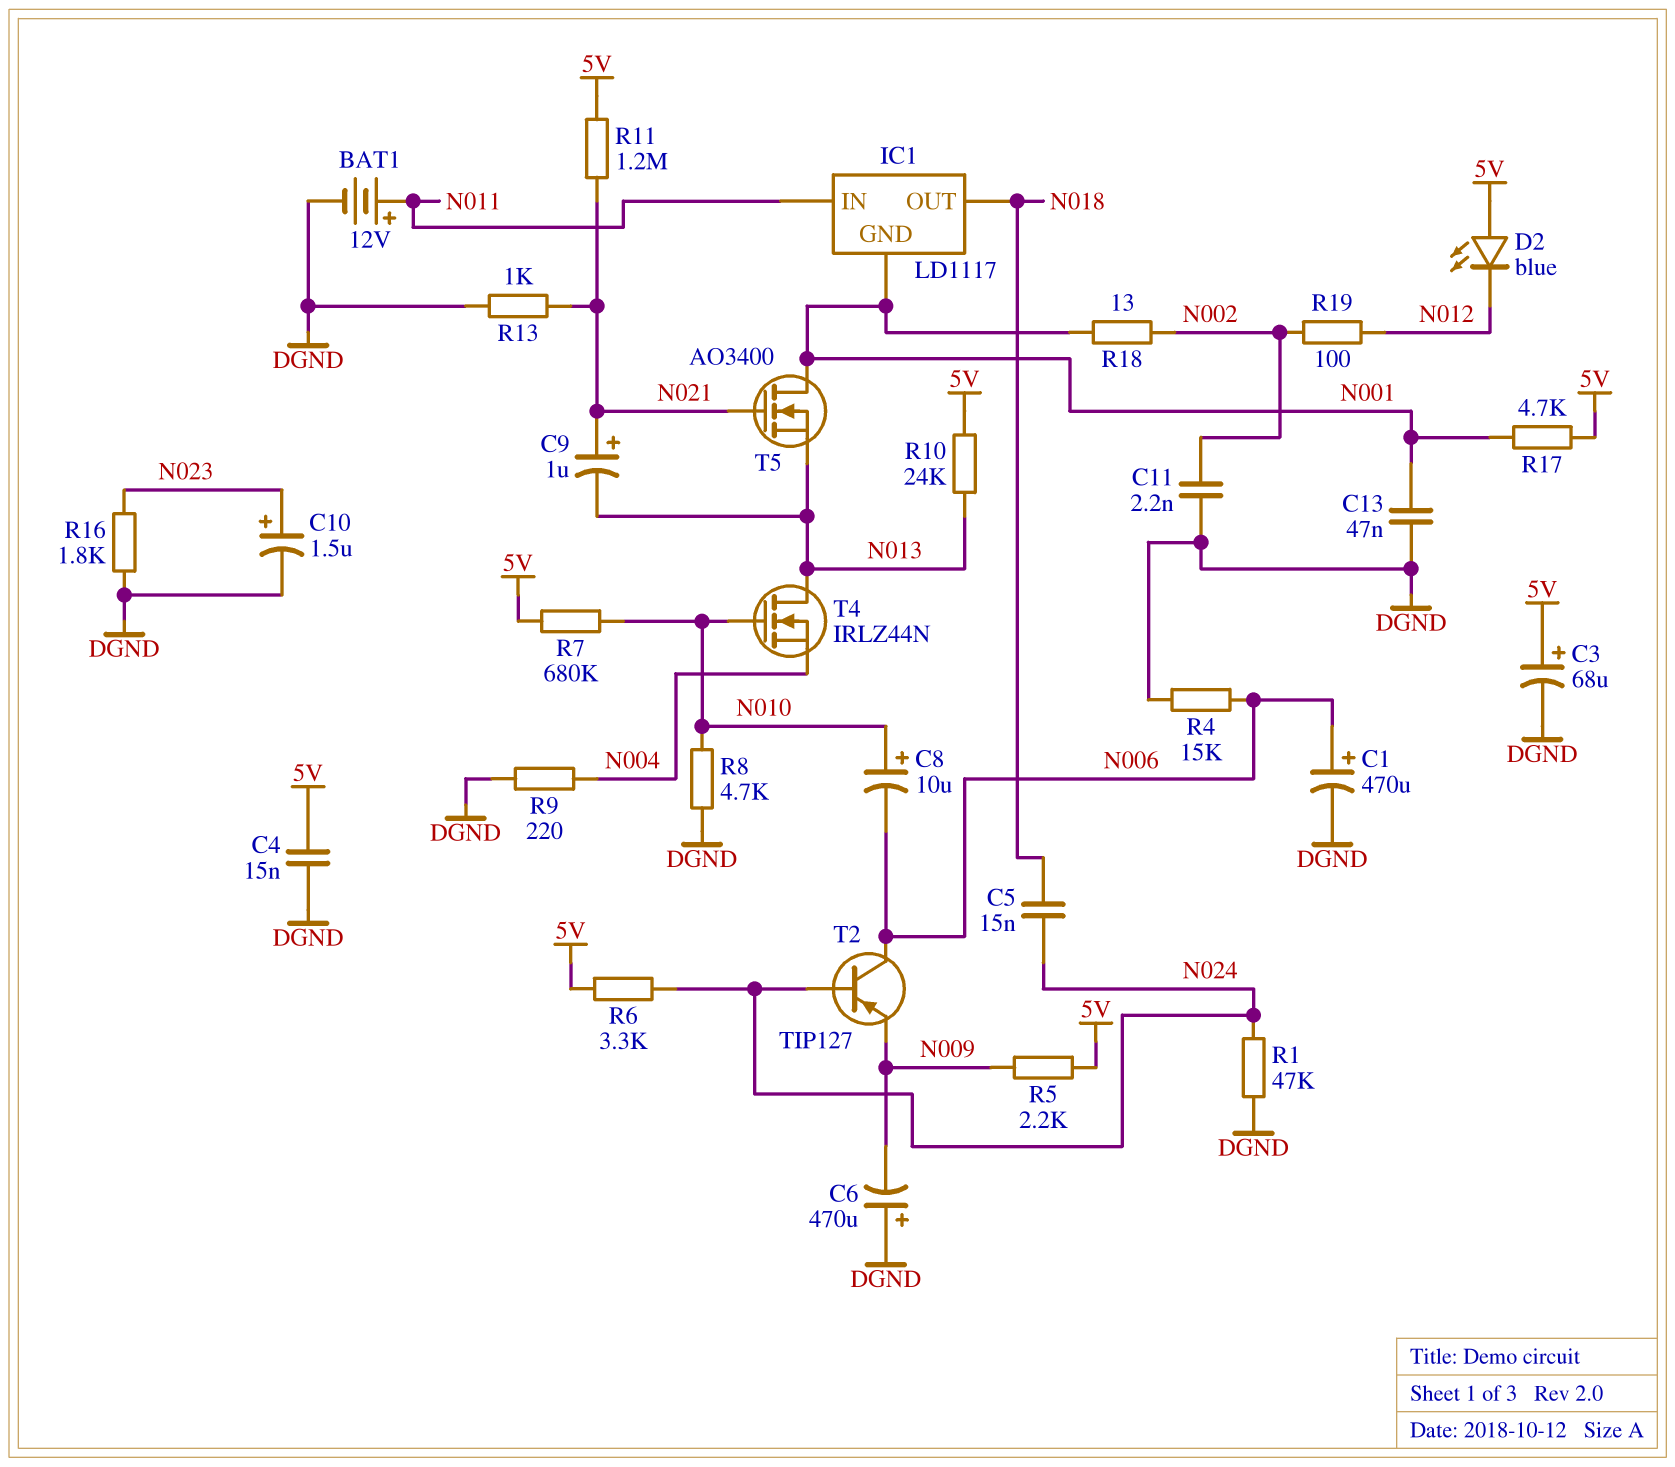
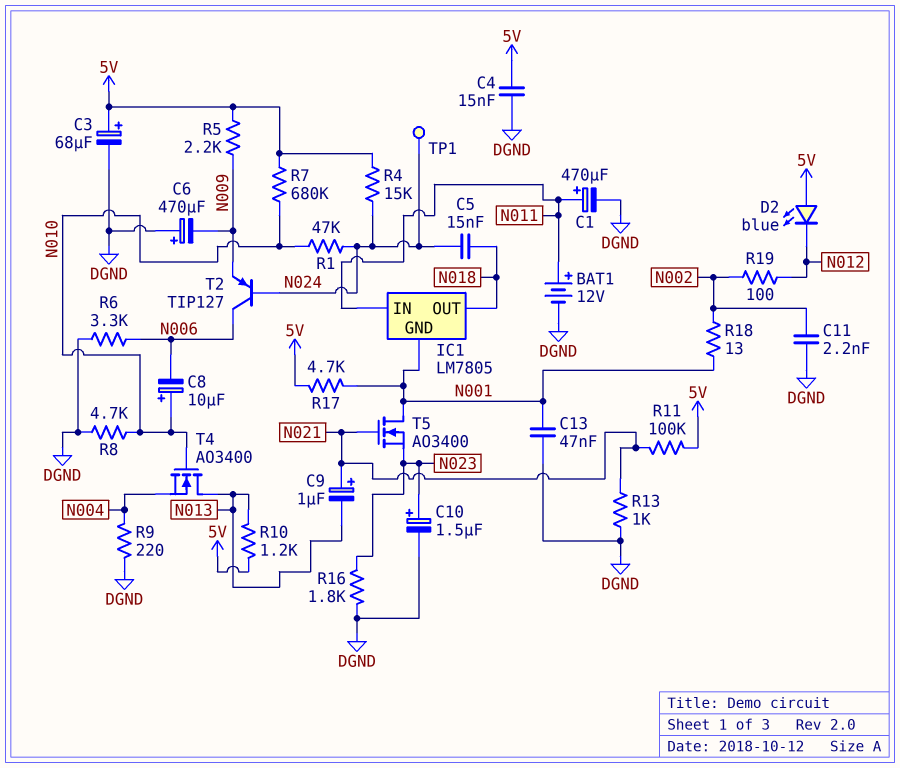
C1: 470uF (plus N006, minus DGND) -> 470uF (plus N011, minus DGND)
IC1: LD1117 -> LM7805
R1: 47k (DGND, N024) -> 47k (N010, N024)
R4: 15k (DGND, N006) -> 15k (5V, N024)
R6: 3.3k (5V, N024) -> 3.3k (DGND, N006)
R10: 24k (5V, N013) -> 1.2k (5V, N013)
R11: 1.2M (5V, N021) -> 100k (5V, N021)
T4: NMOS IRLZ44N (G N010, D N013, S N004) -> NMOS AO3400 (G N010, D N013, S N004)
T5: NMOS AO3400 (G N021, D N001, S N013) -> NMOS AO3400 (G N021, D N001, S N023)
TP1: none -> test point (N024)

